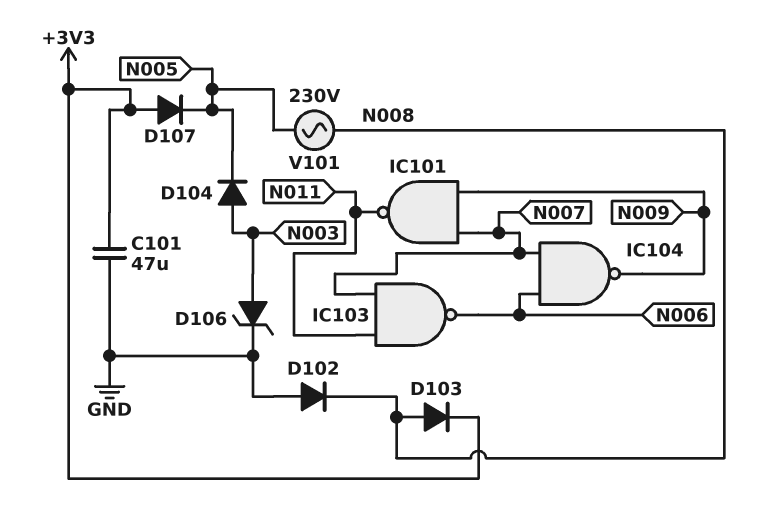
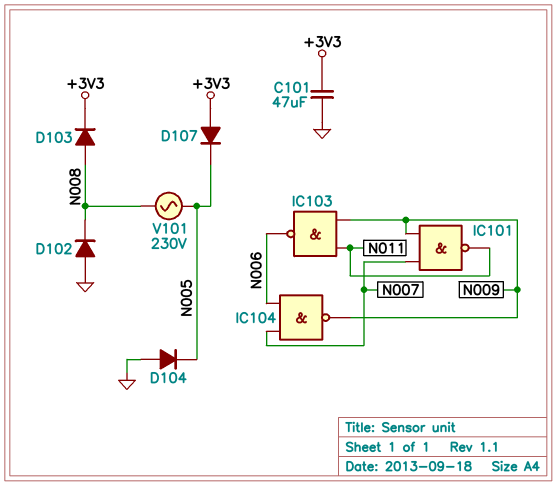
D104: diode (A N003, K N005) -> diode (A GND, K N005)
D106: zener (A N003, K GND) -> none
IC103: NAND (in N007, in N011, out N006) -> NAND (in N009, in N011, out N006)

